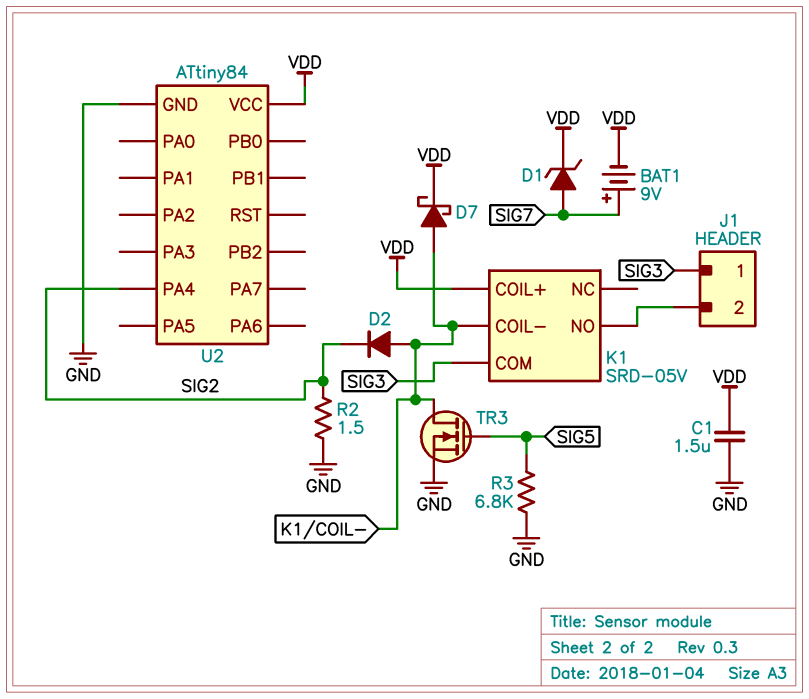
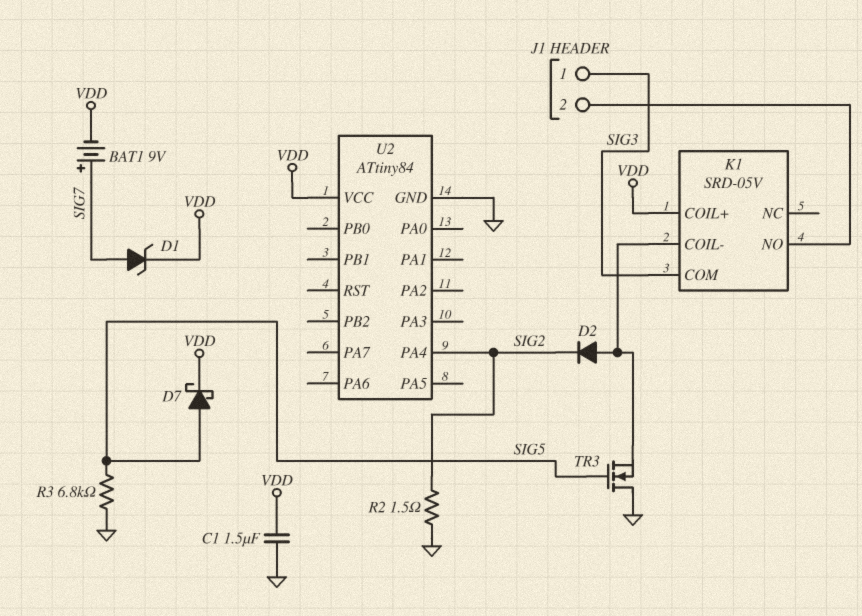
D7: schottky (A K1/COIL-, K VDD) -> schottky (A SIG5, K VDD)
TR3: NMOS (G SIG5, D K1/COIL-, S GND) -> NMOS (G SIG5, D GND, S K1/COIL-)

